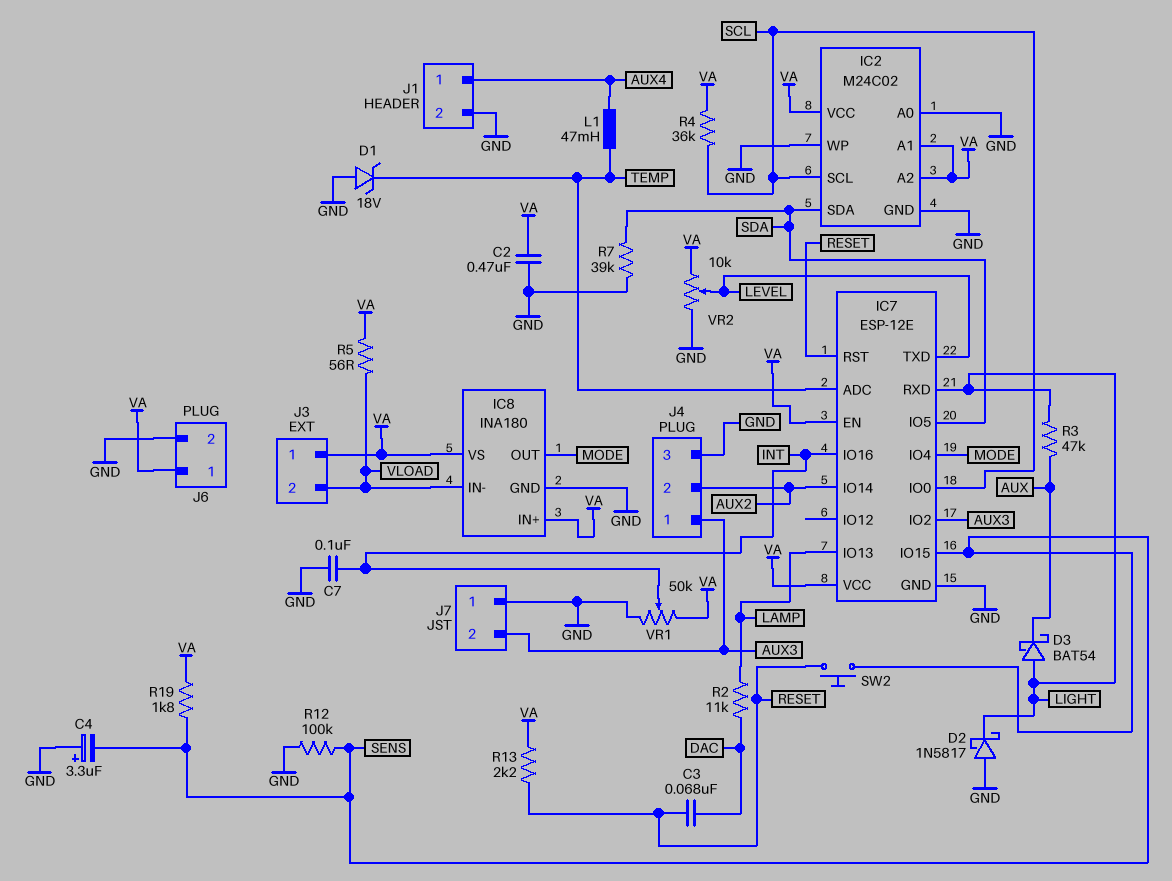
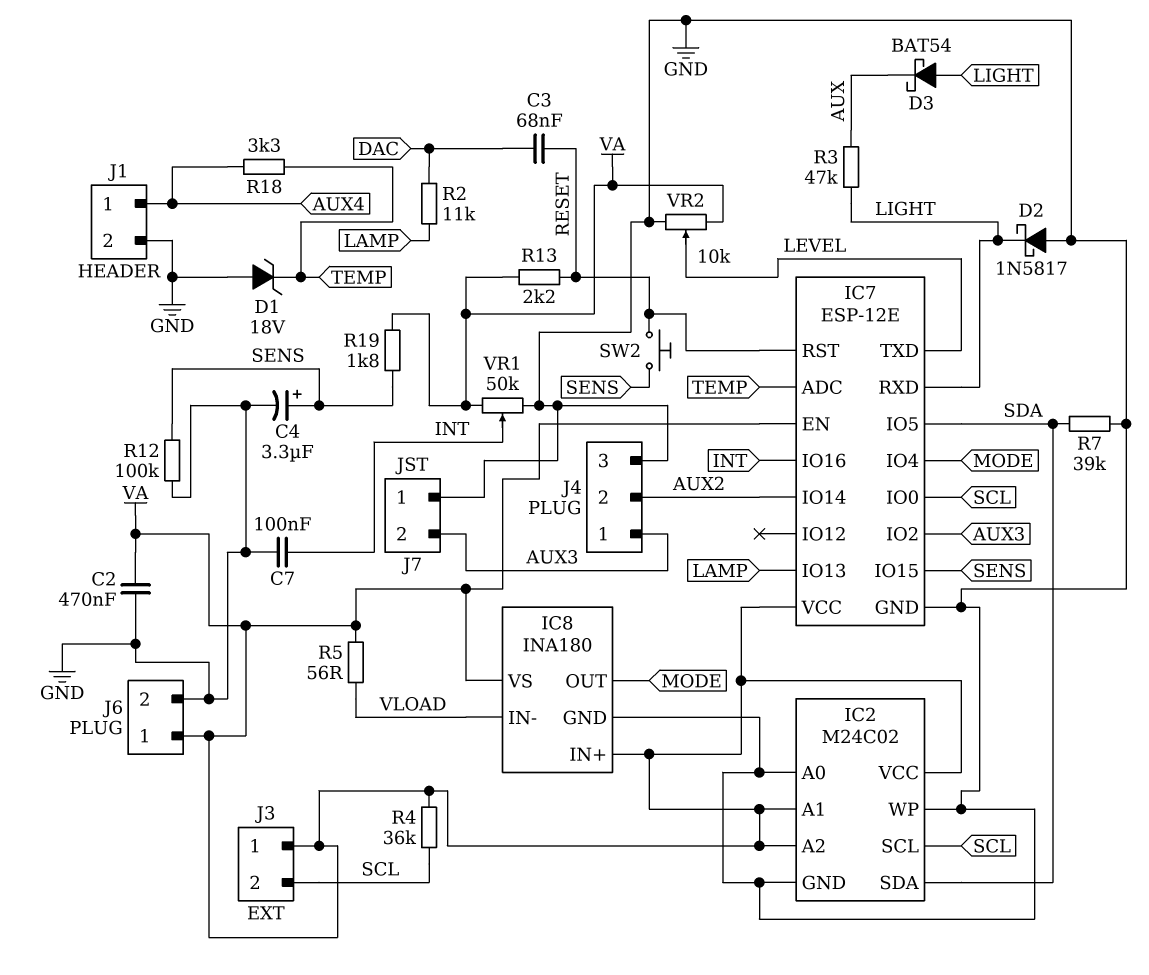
C4: 3.3uF (plus GND, minus SENS) -> 3.3uF (plus SENS, minus GND)
J3 pin 2: VLOAD -> SCL
L1: 47mH (AUX4, TEMP) -> none
R18: none -> 3.3k (AUX4, TEMP)

